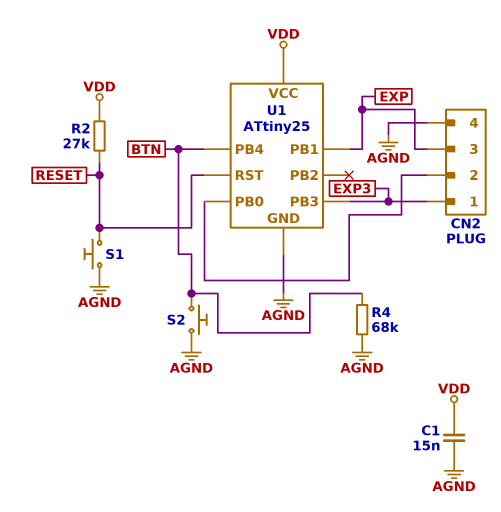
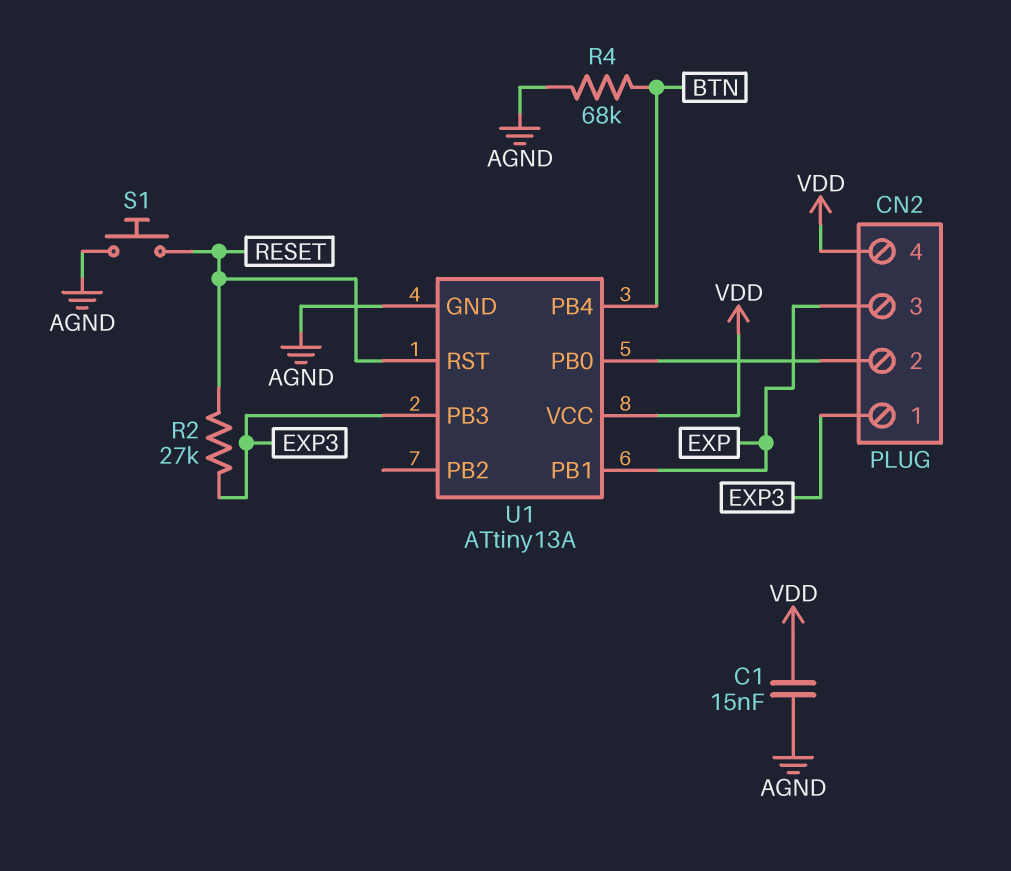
CN2 pin 4: AGND -> VDD
R2: 27k (RESET, VDD) -> 27k (EXP3, RESET)
S2: button (AGND, BTN) -> none
U1: ATtiny25 -> ATtiny13A

